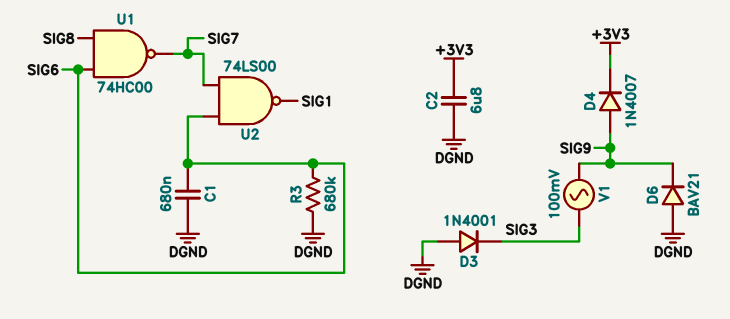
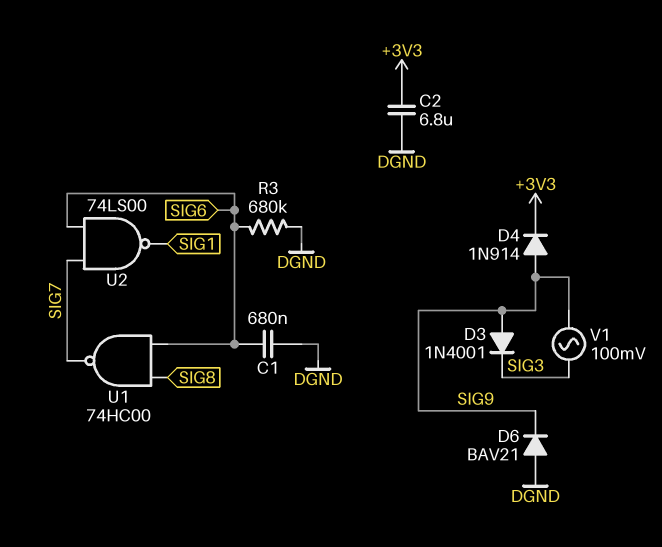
D3: diode 1N4001 (A DGND, K SIG3) -> diode 1N4001 (A SIG9, K SIG3)
D4: diode 1N4007 (A SIG9, K +3V3) -> diode 1N914 (A SIG9, K +3V3)

